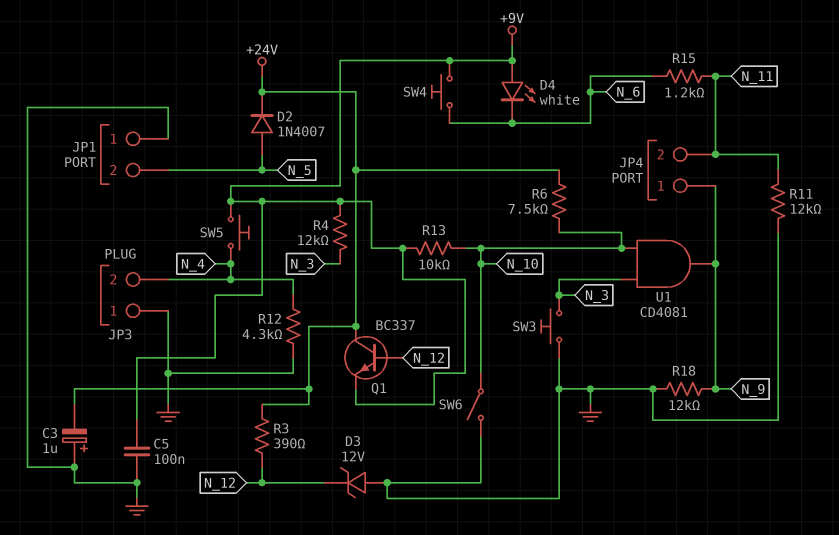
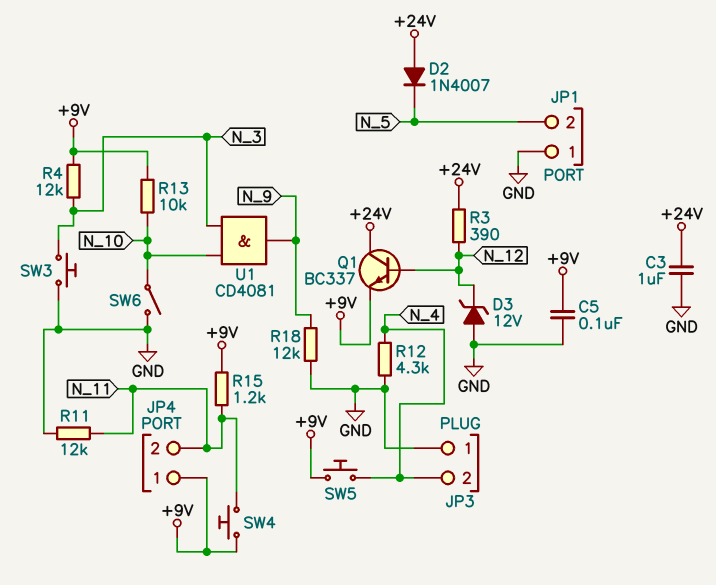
C3: 1uF (plus GND, minus +24V) -> 1uF (+24V, GND)
D2: diode 1N4007 (A N_5, K +24V) -> diode 1N4007 (A +24V, K N_5)
D4: LED white (A +9V, K N_6) -> none
JP4 pin 1: N_9 -> +9V
R6: 7.5k (+24V, N_10) -> none
R15: 1.2k (N_6, N_11) -> 1.2k (+9V, N_11)
SW4: button (+9V, N_6) -> button (+9V, N_11)

